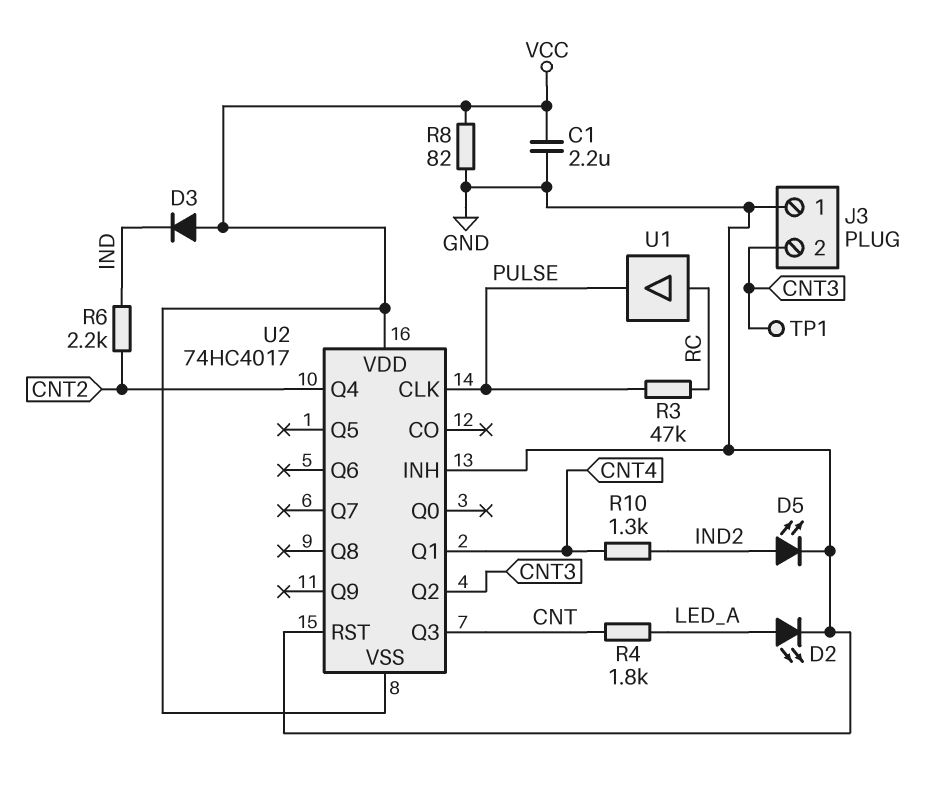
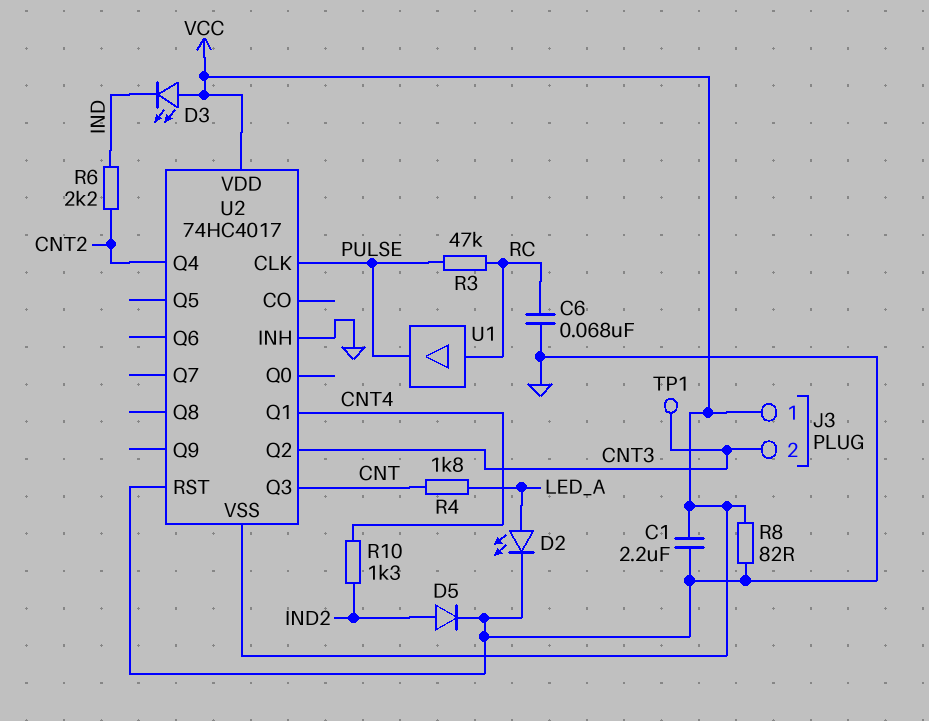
C6: none -> 68nF (GND, RC)
D3: diode (A VCC, K IND) -> LED (A VCC, K IND)
D5: LED (A IND2, K GND) -> diode (A IND2, K GND)
J3 pin 1: GND -> VCC

